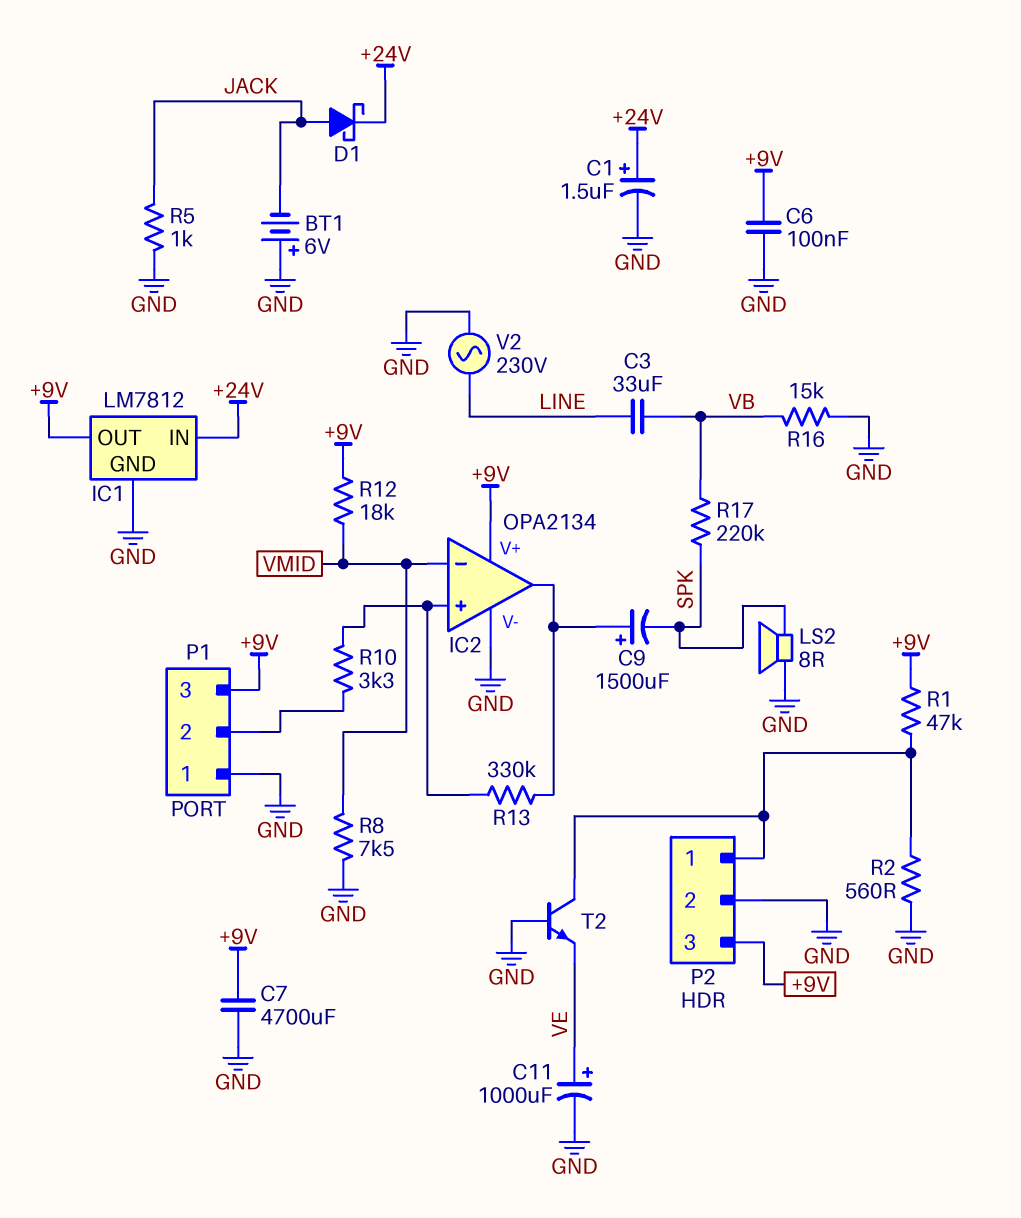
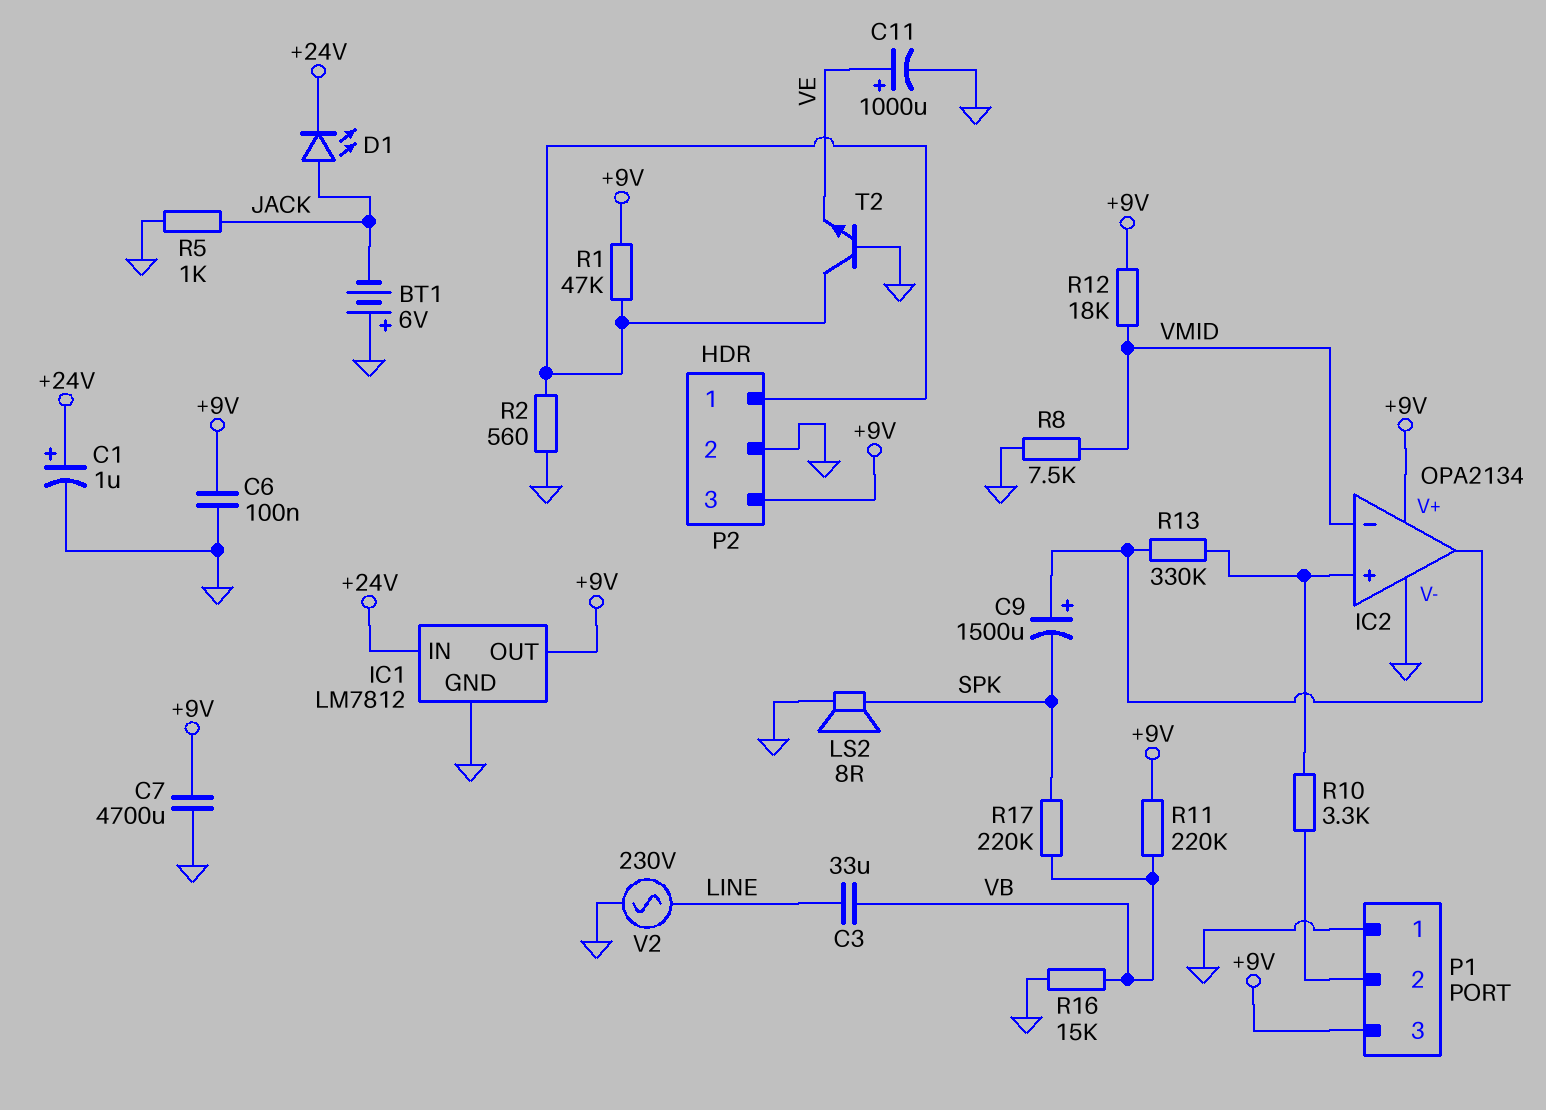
C1: 1.5uF (plus +24V, minus GND) -> 1uF (plus +24V, minus GND)
D1: schottky (A JACK, K +24V) -> LED (A JACK, K +24V)
R11: none -> 220k (+9V, VB)

